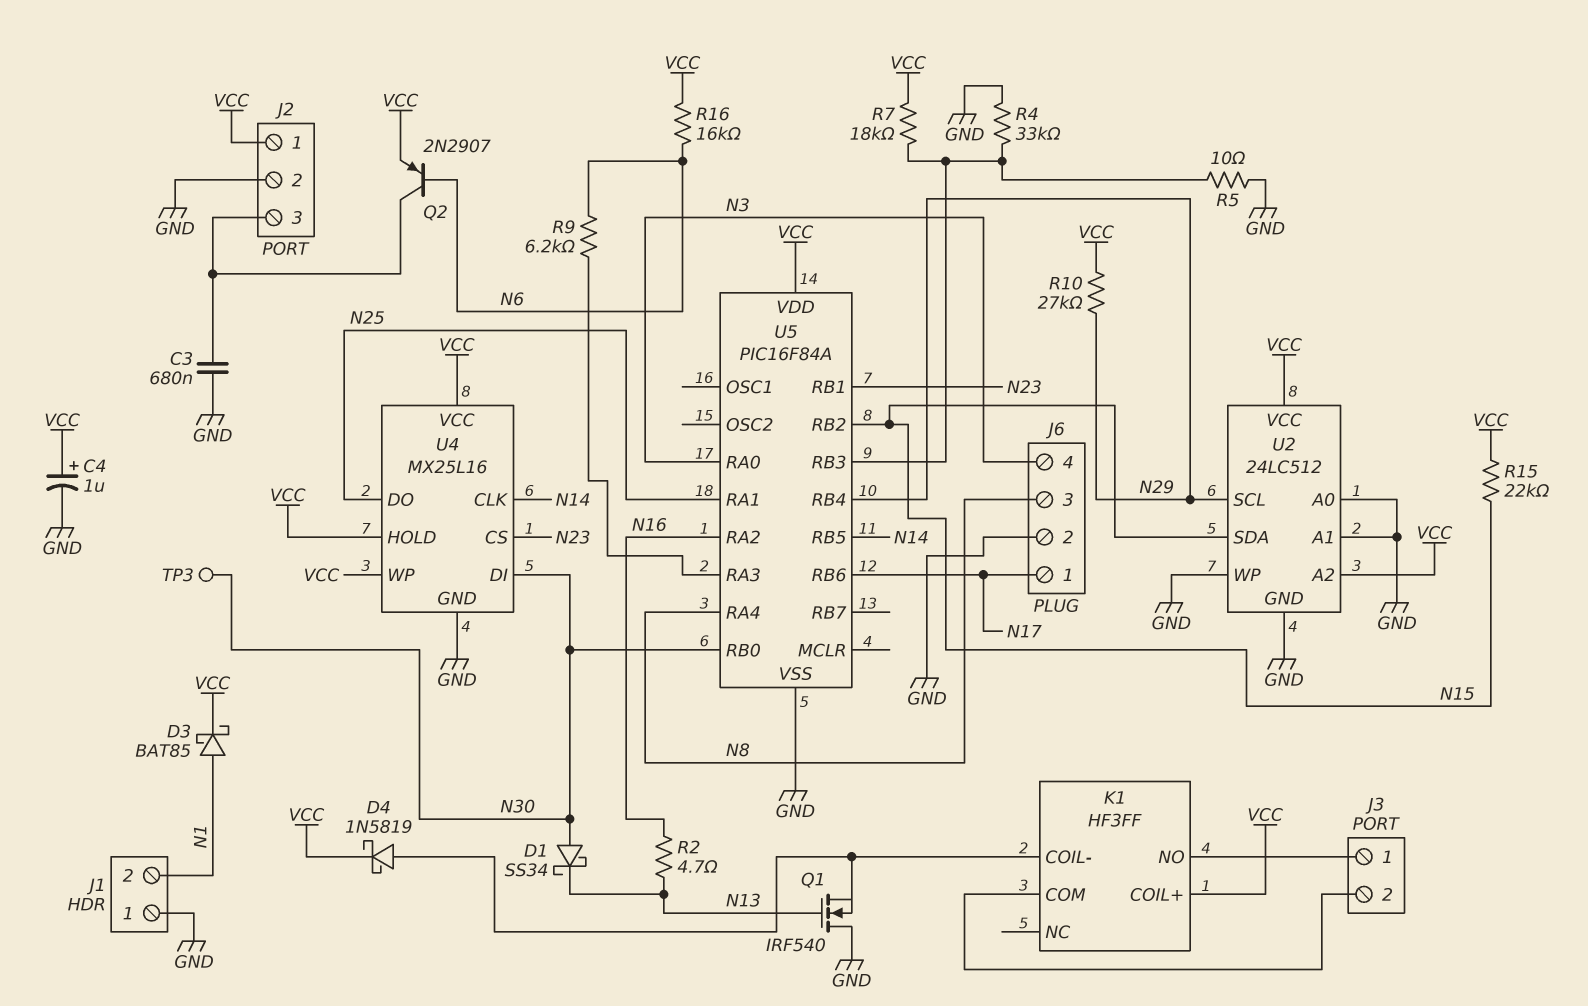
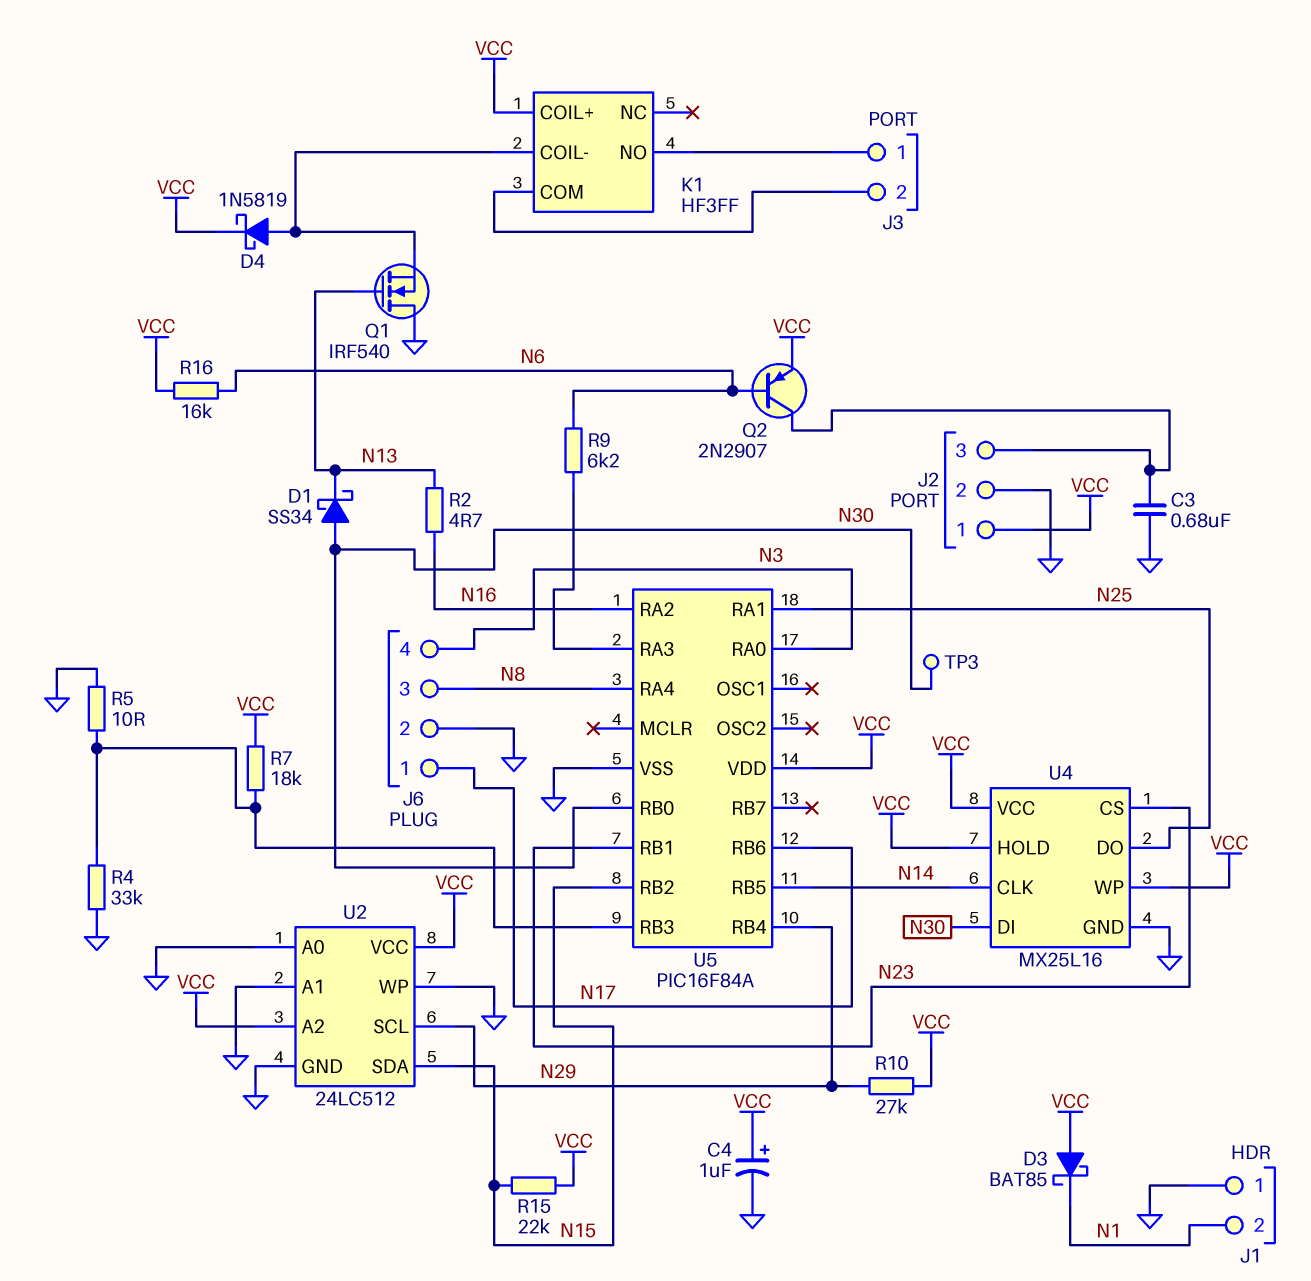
D3: schottky BAT85 (A N1, K VCC) -> schottky BAT85 (A VCC, K N1)

